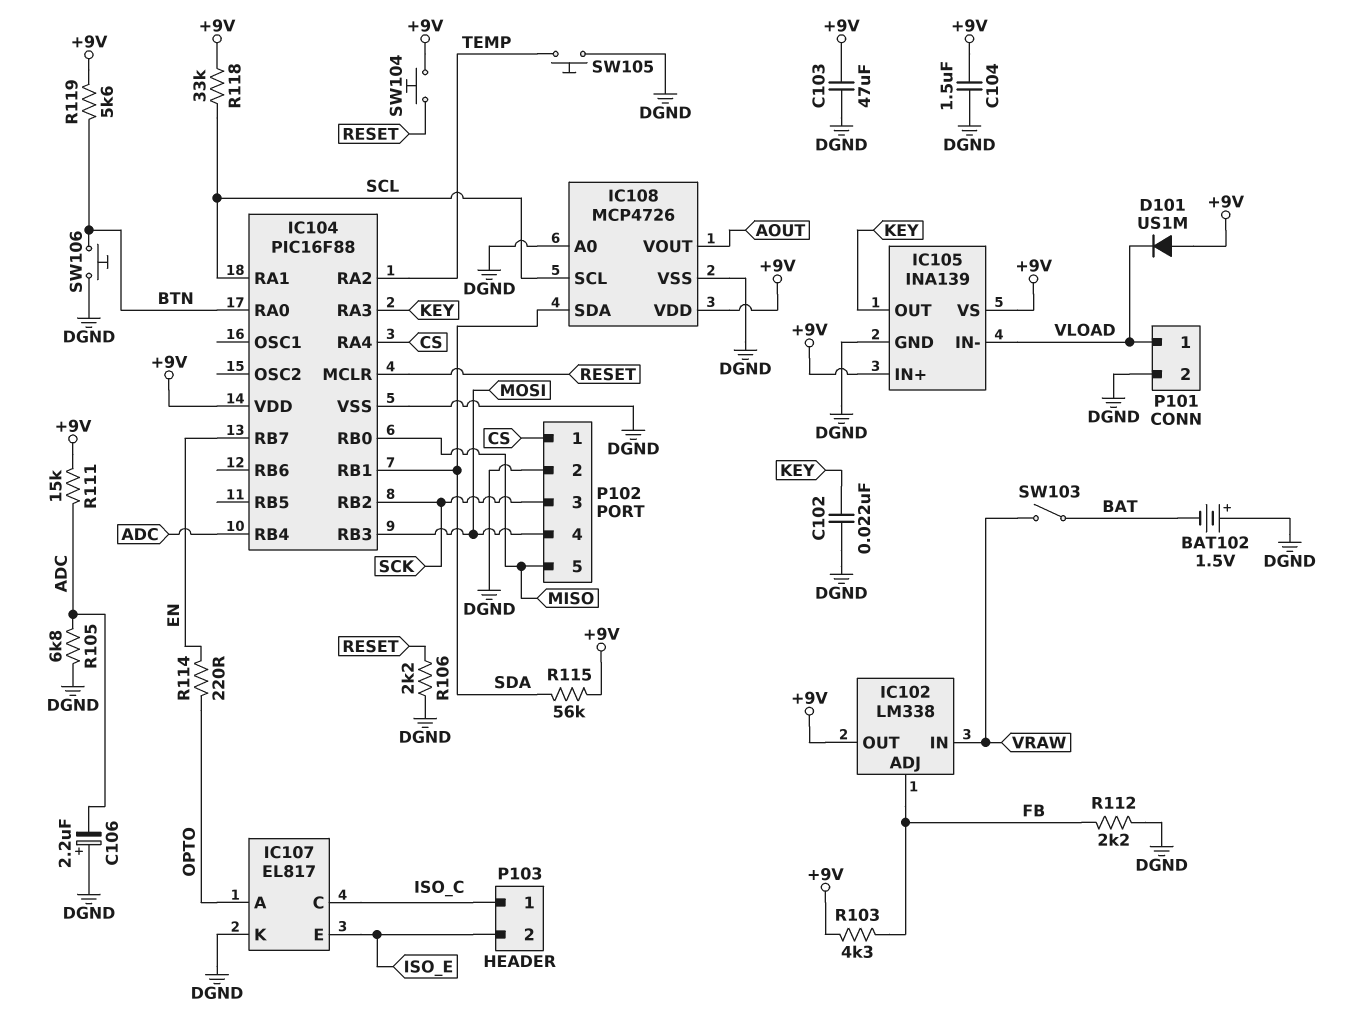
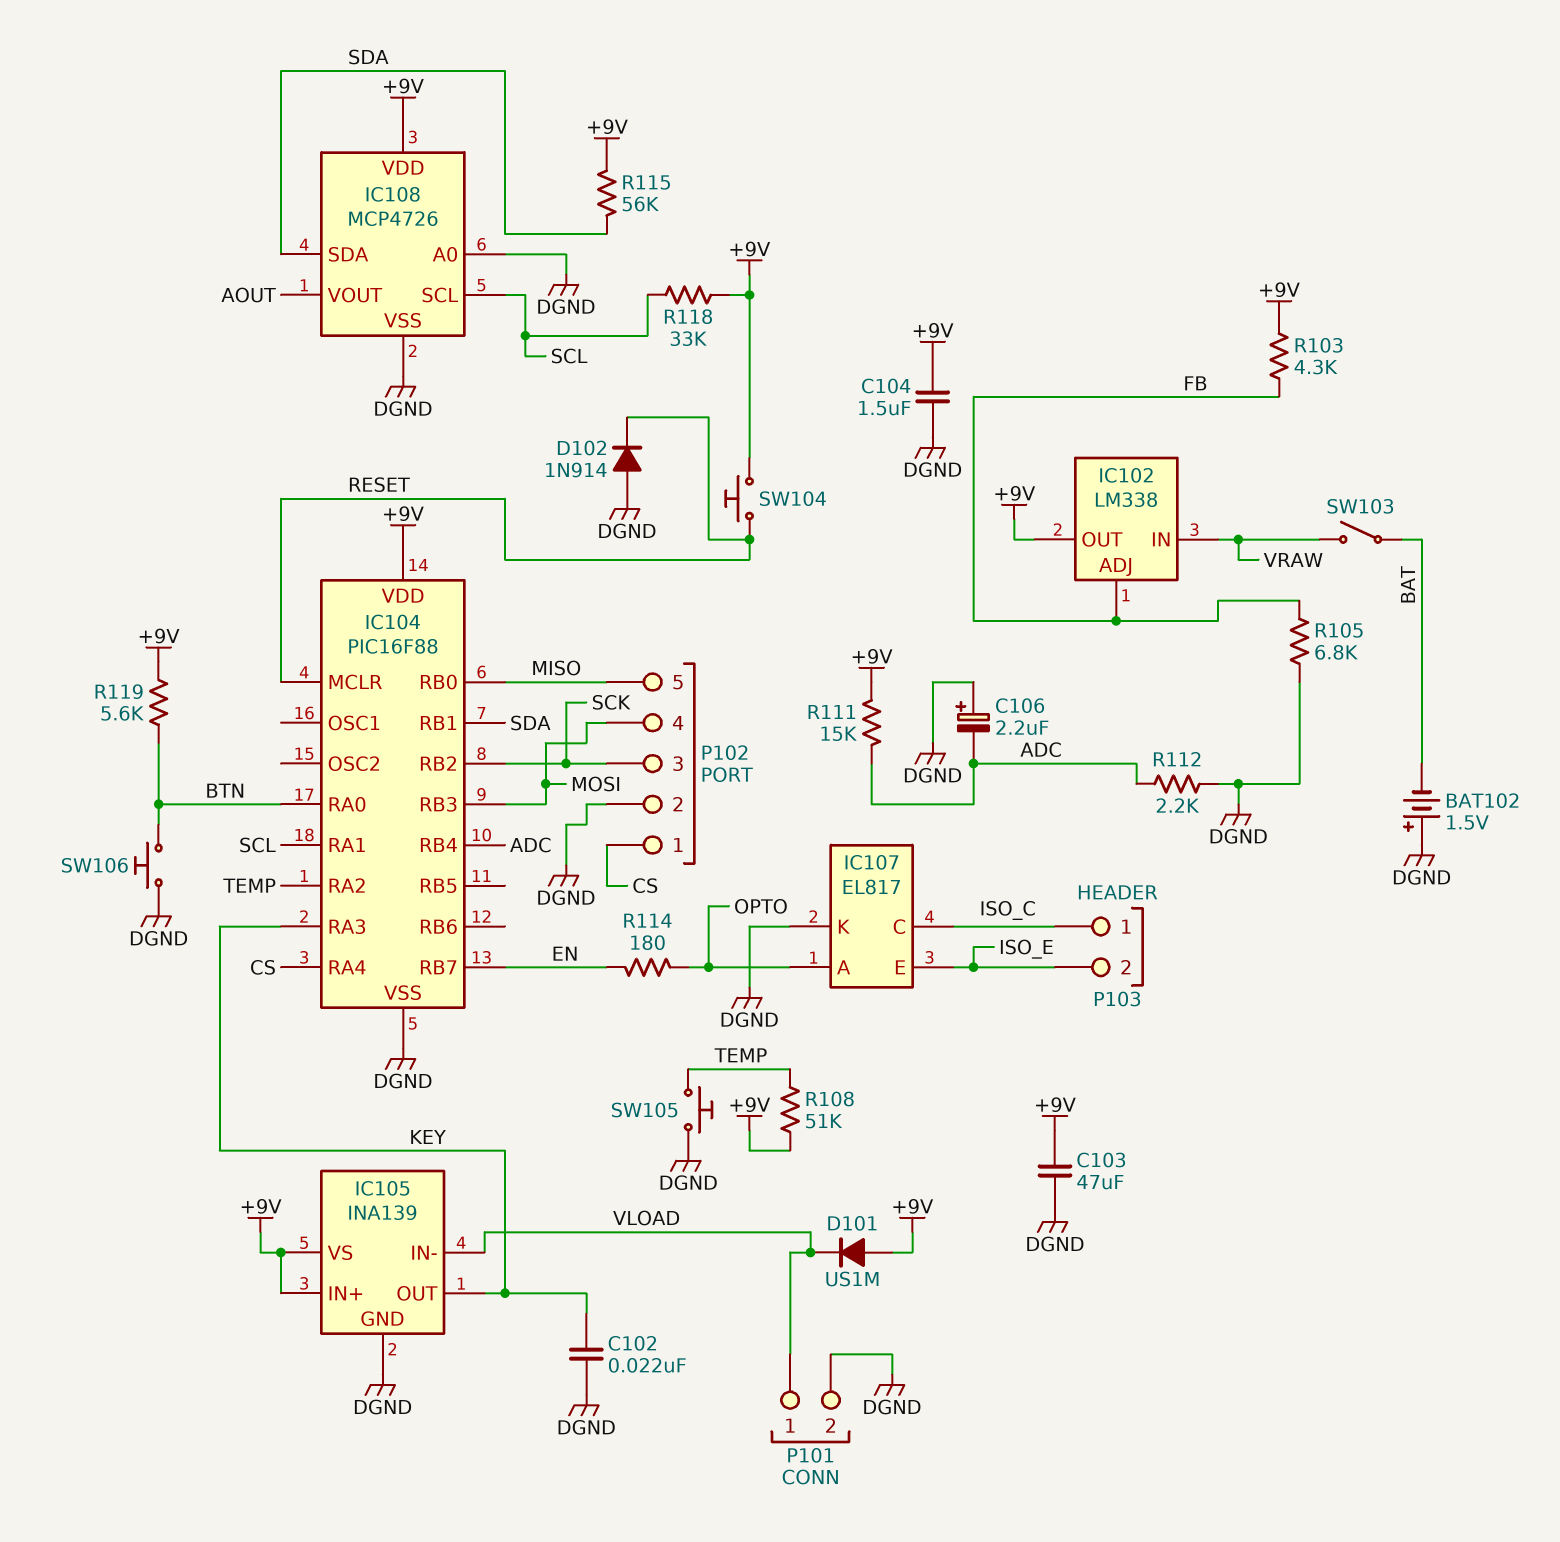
D102: none -> diode 1N914 (A DGND, K RESET)
R105: 6.8k (ADC, DGND) -> 6.8k (DGND, FB)
R106: 2.2k (DGND, RESET) -> none
R108: none -> 51k (+9V, TEMP)
R112: 2.2k (DGND, FB) -> 2.2k (ADC, DGND)
R114: 220 (EN, OPTO) -> 180 (EN, OPTO)

